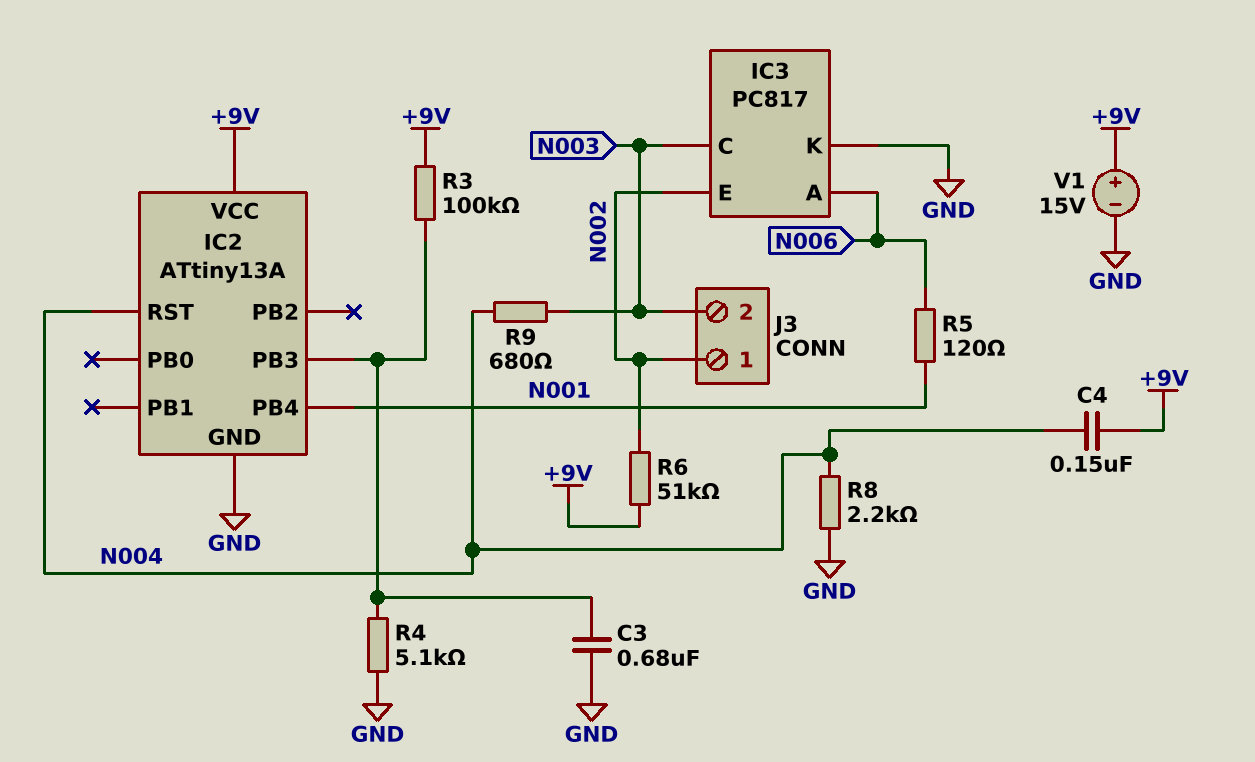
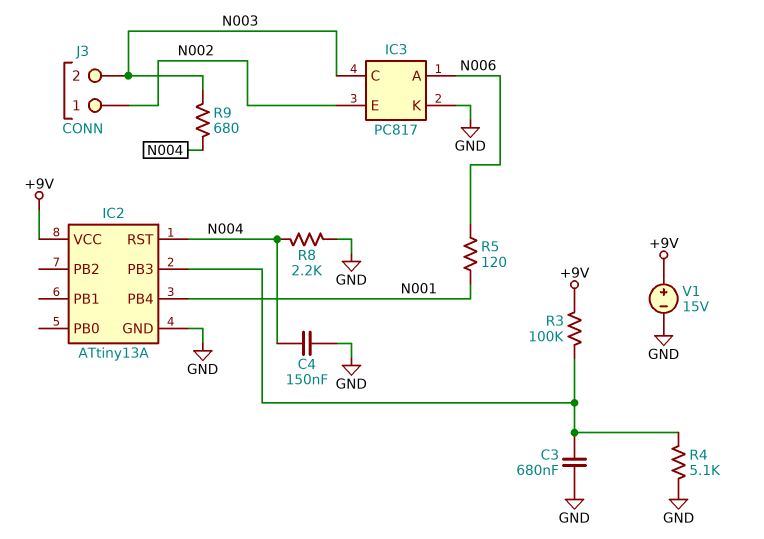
C4: 150nF (+9V, N004) -> 150nF (GND, N004)
R6: 51k (+9V, N002) -> none

